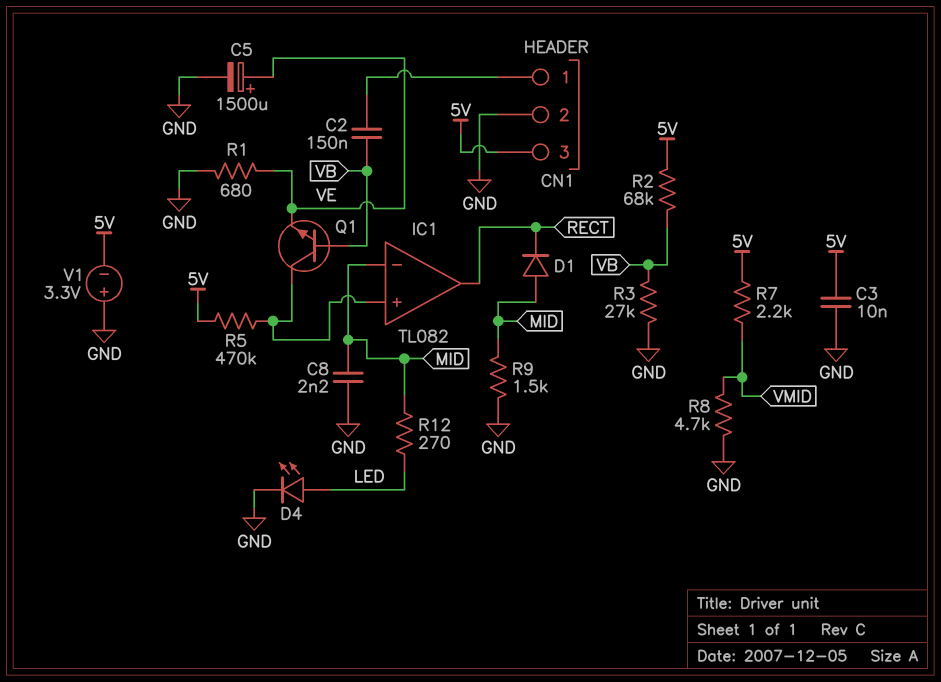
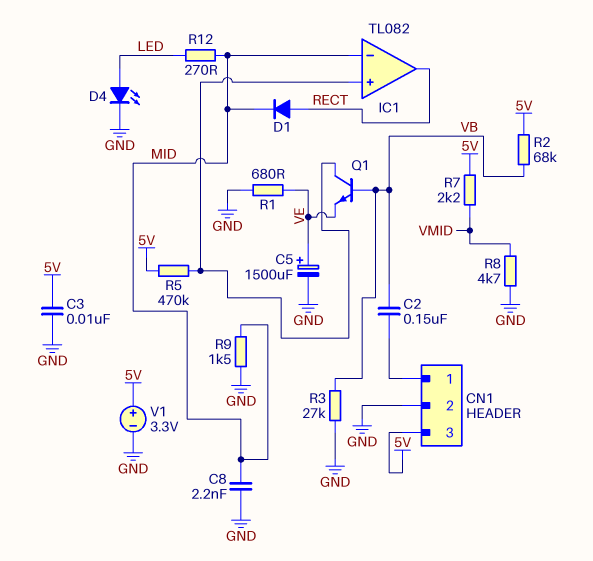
D1: diode (A MID, K RECT) -> diode (A RECT, K MID)
V1: 3.3V (plus GND, minus 5V) -> 3.3V (plus 5V, minus GND)

